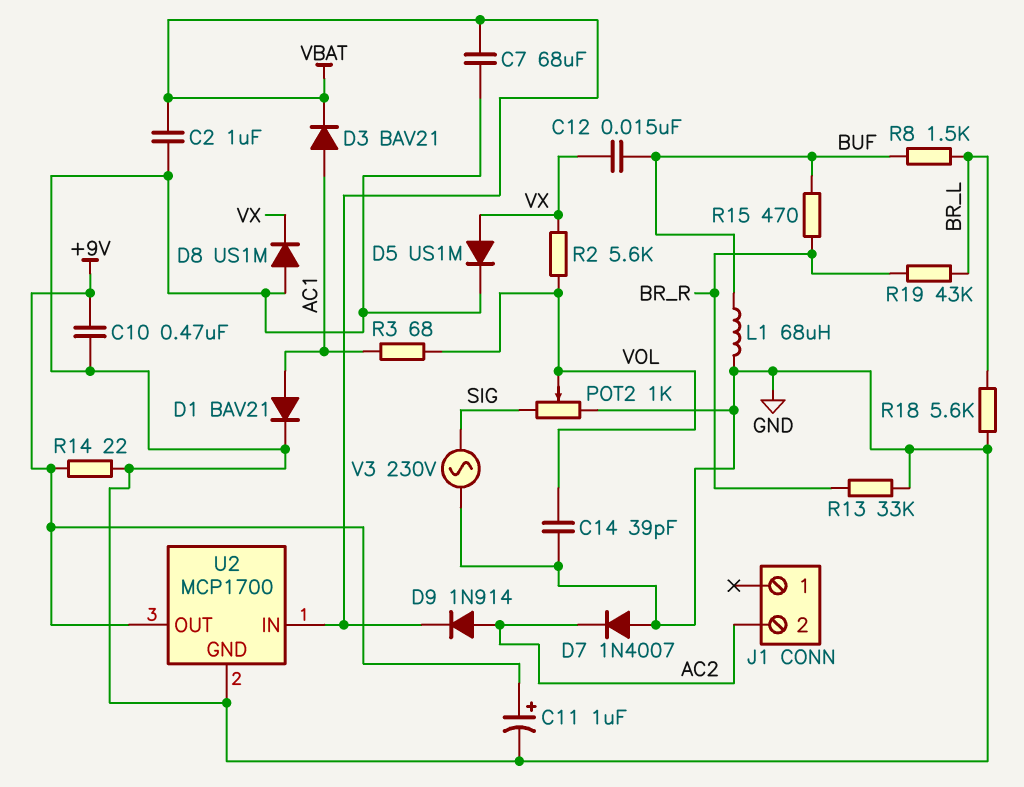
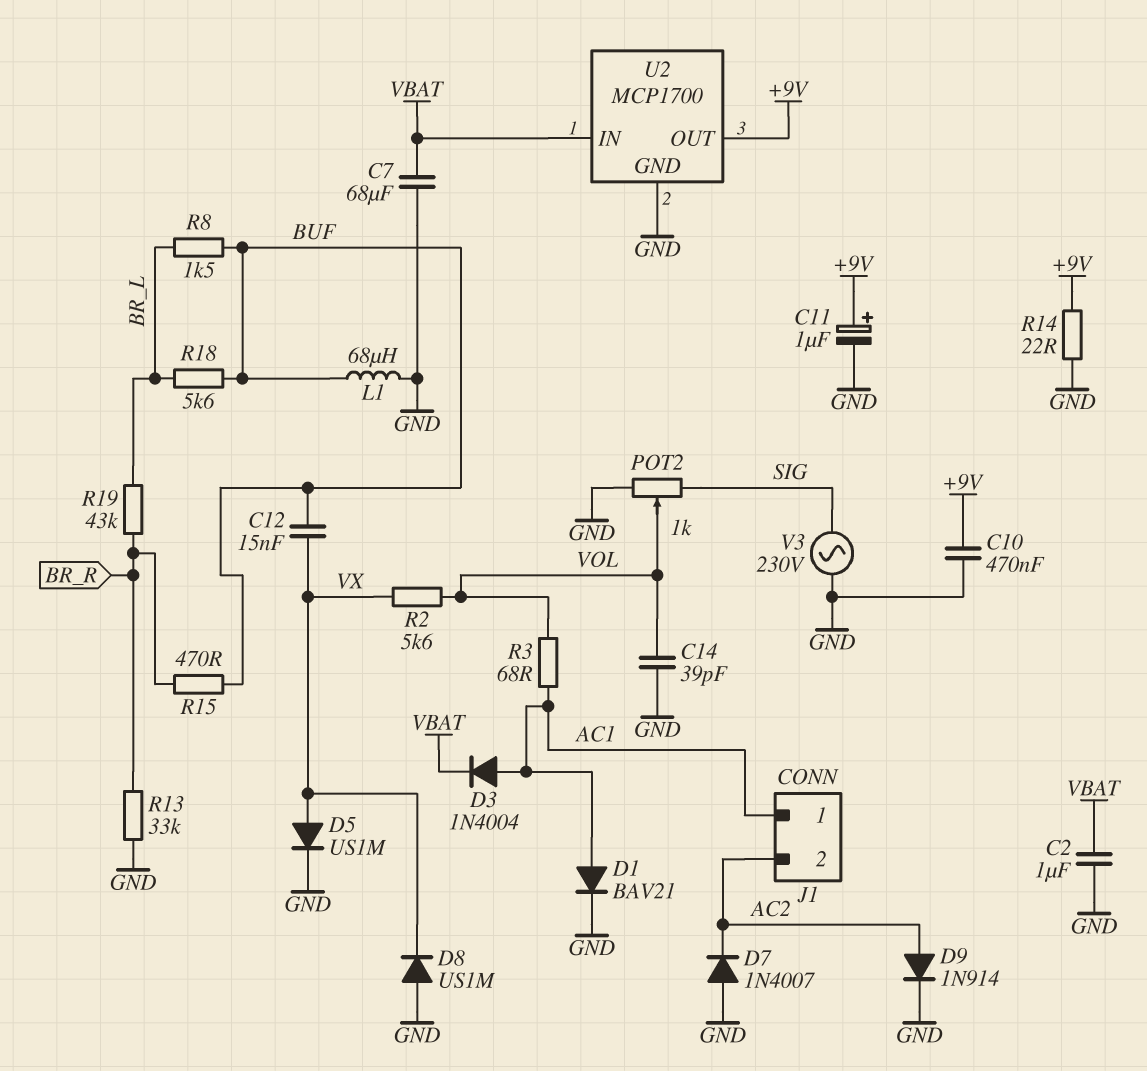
D3: diode BAV21 (A AC1, K VBAT) -> diode 1N4004 (A AC1, K VBAT)
D9: diode 1N914 (A AC2, K VBAT) -> diode 1N914 (A AC2, K GND)
J1 pin 1: none -> AC1
R18: 5.6k (BR_L, GND) -> 5.6k (BR_L, BUF)

